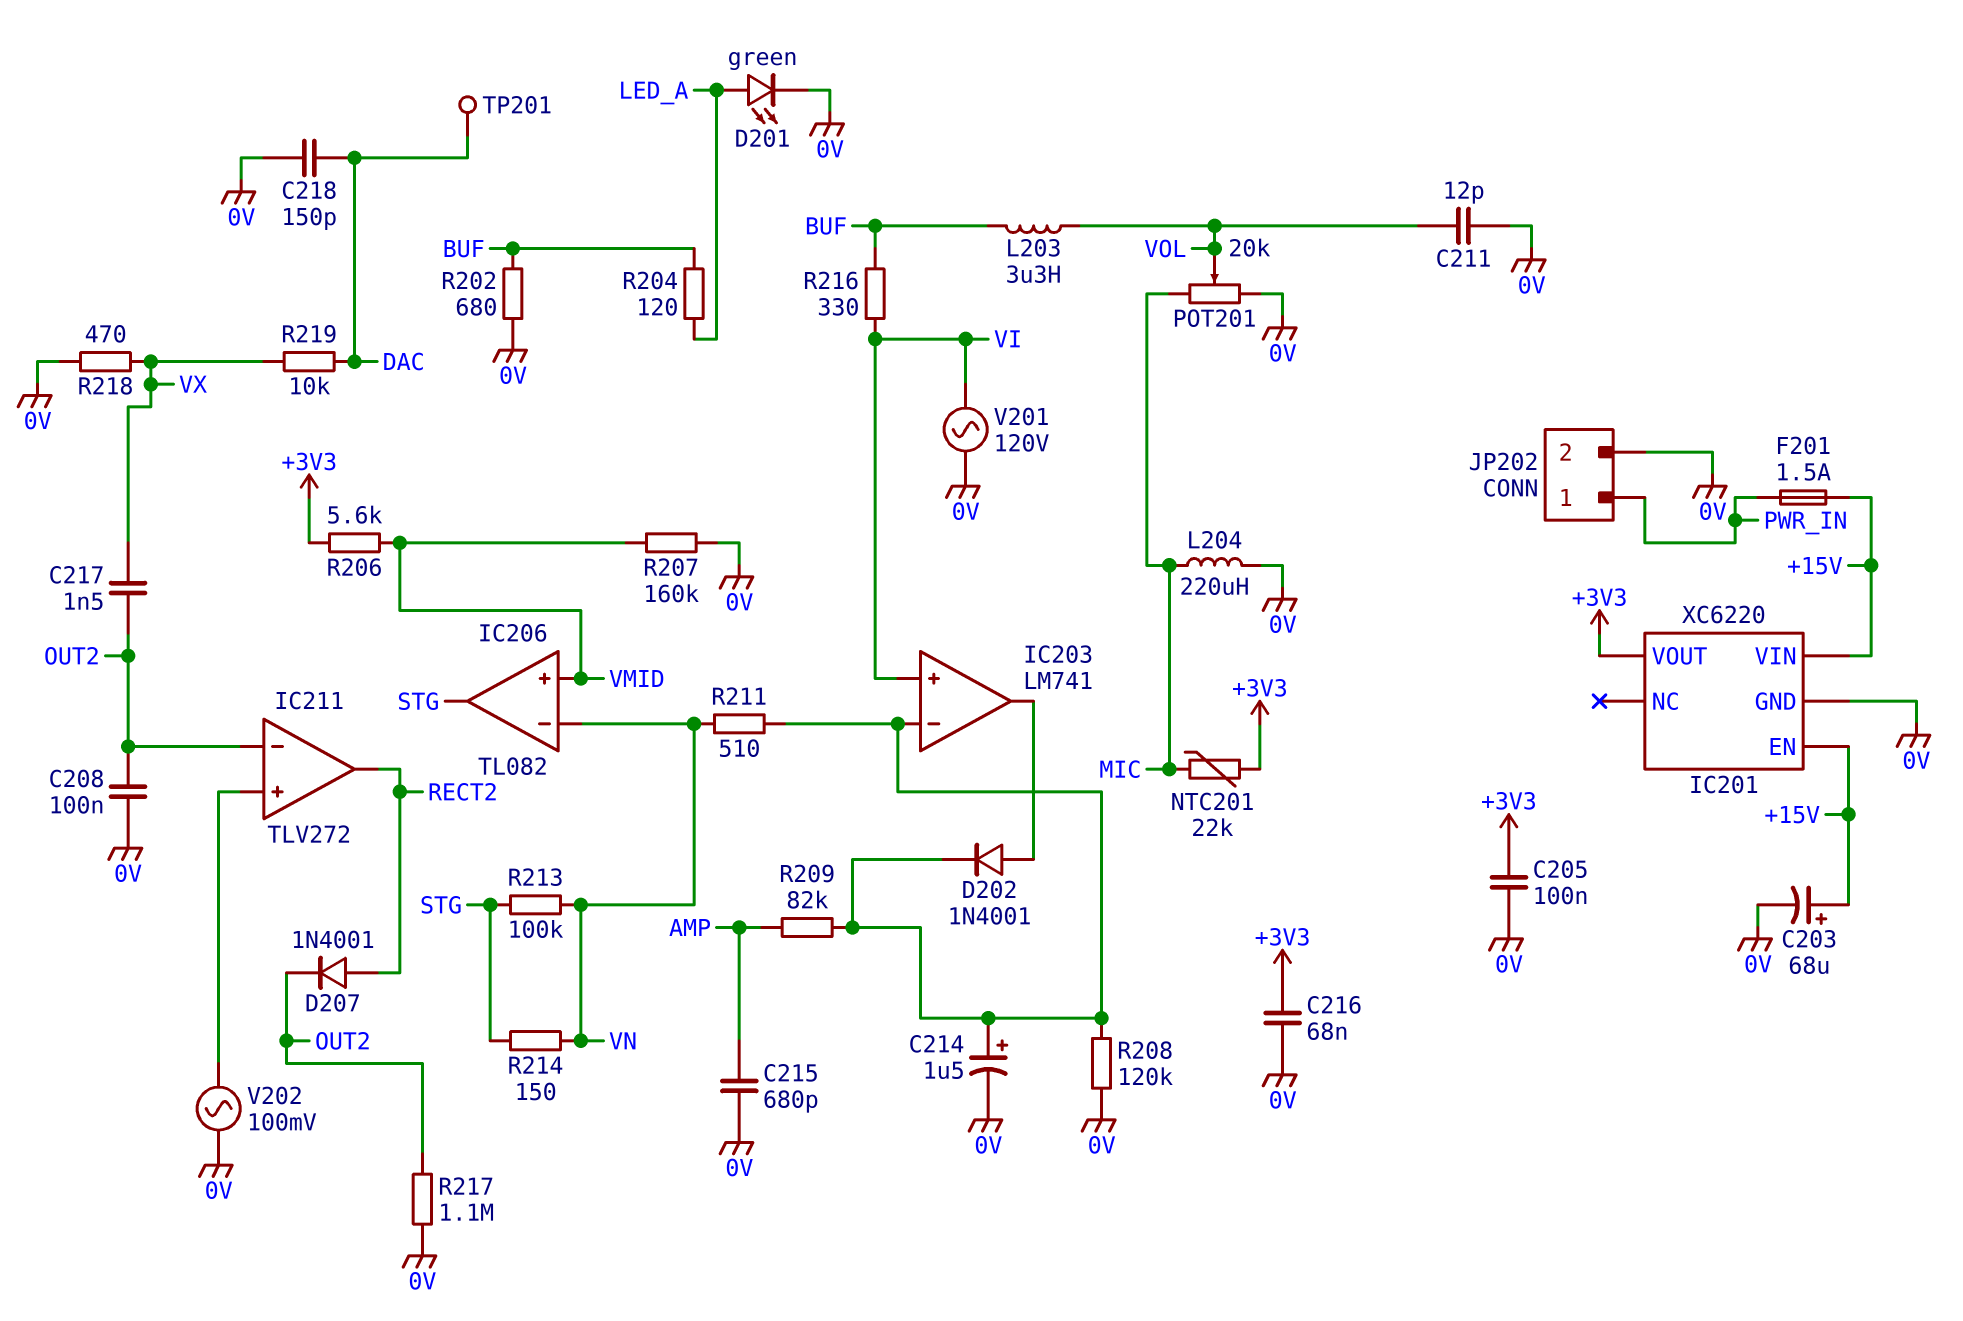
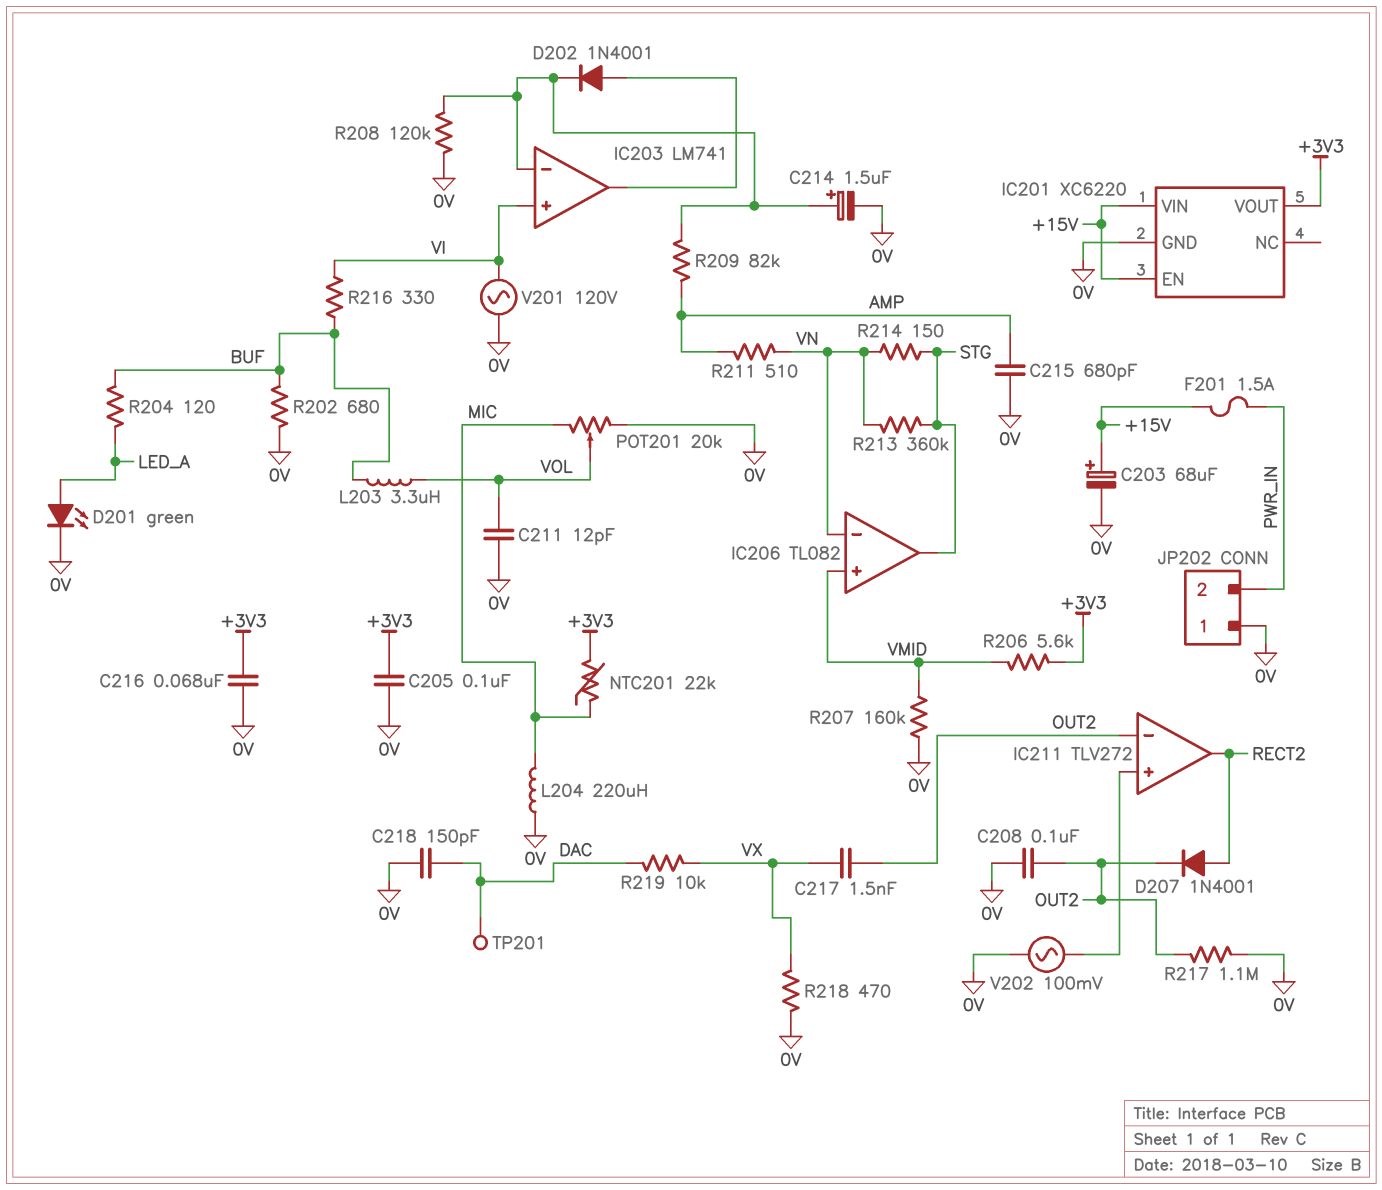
JP202 pin 1: PWR_IN -> 0V
JP202 pin 2: 0V -> PWR_IN
R211: 510 (IC203/in-, VN) -> 510 (AMP, VN)
R213: 100k (STG, VN) -> 360k (STG, VN)

